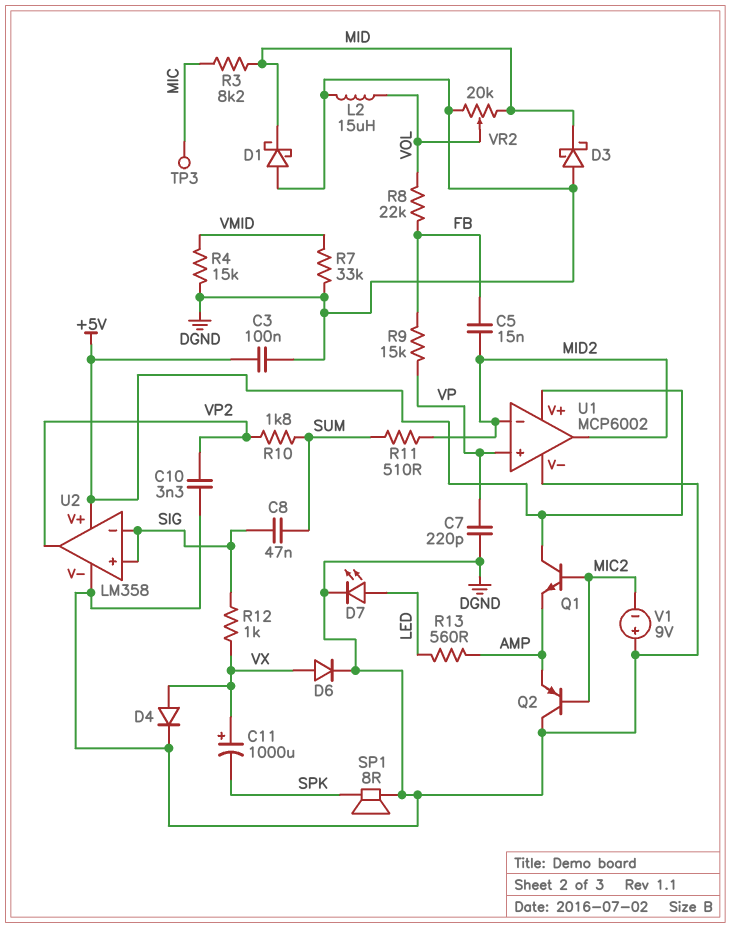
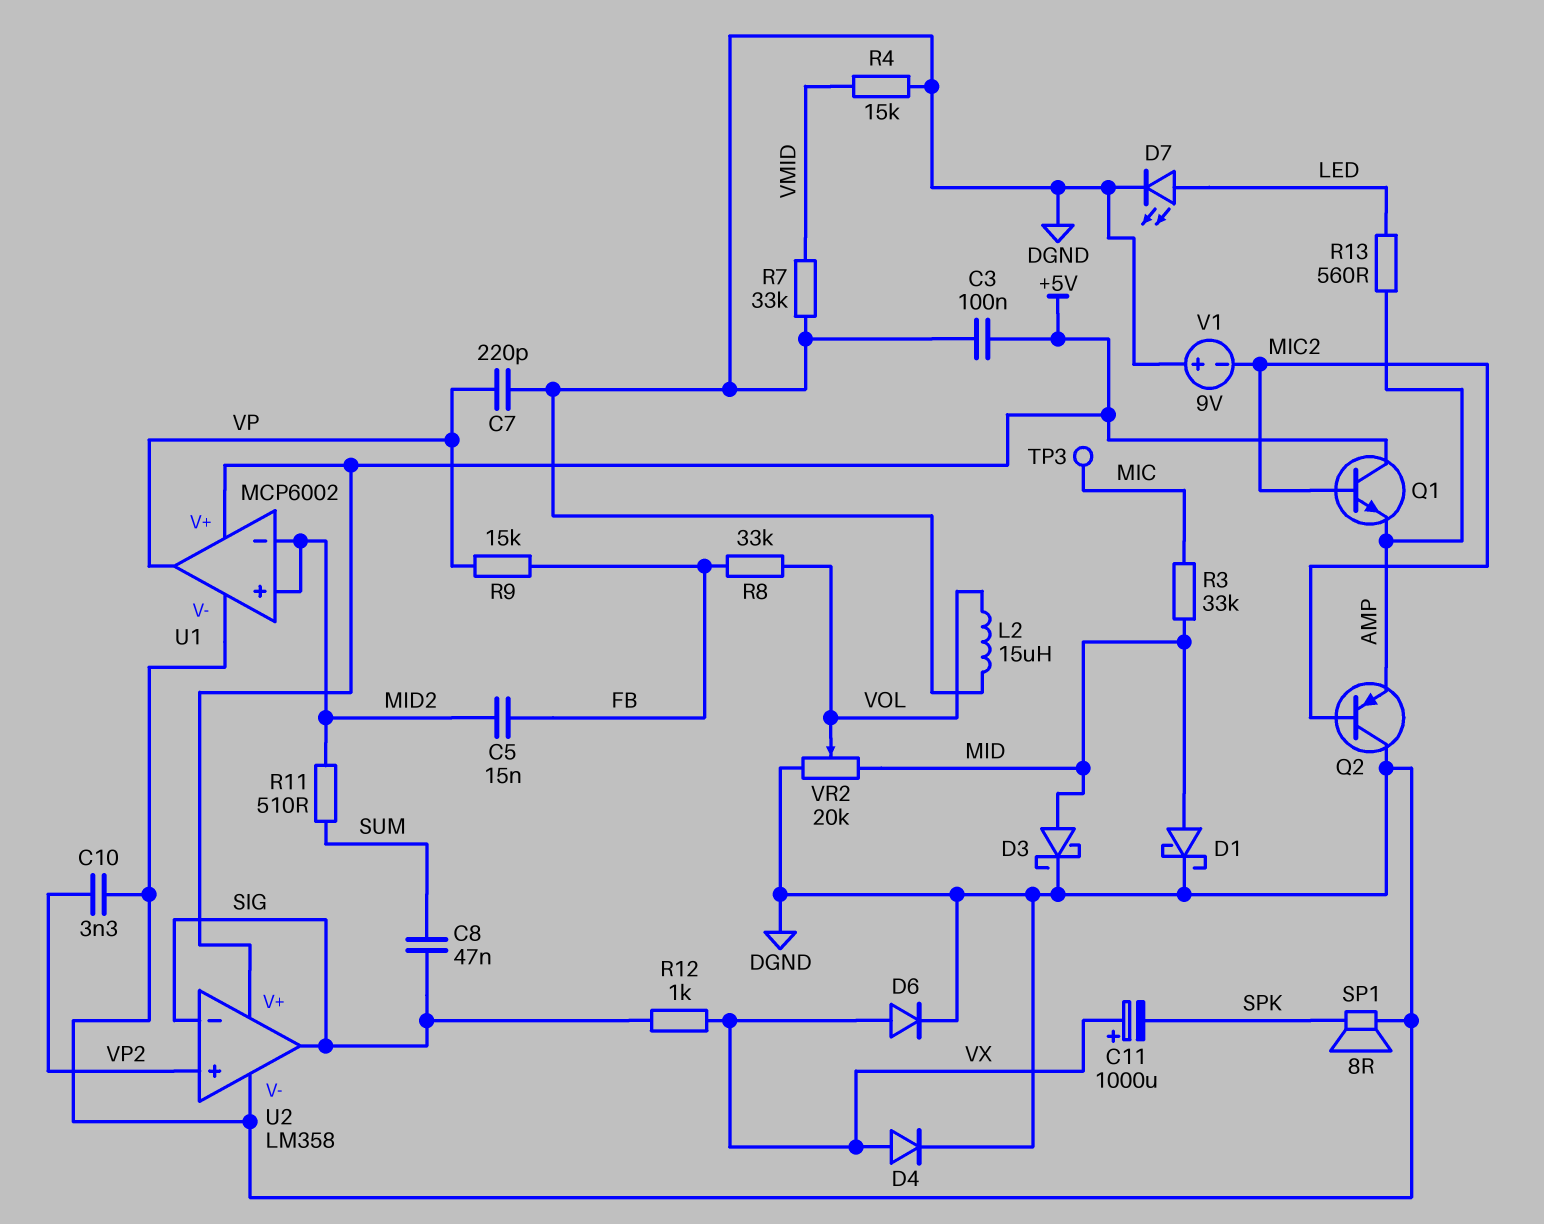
D1: schottky (A DGND, K MID) -> schottky (A MID, K DGND)
D3: schottky (A DGND, K MID) -> schottky (A MID, K DGND)
R3: 8.2k (MIC, MID) -> 33k (MIC, MID)
R8: 22k (FB, VOL) -> 33k (FB, VOL)
R10: 1.8k (SUM, VP2) -> none
U1 pin in+: VP -> MID2
U1 pin out: MID2 -> VP
U2 pin in+: SIG -> VP2
U2 pin out: VP2 -> SIG

